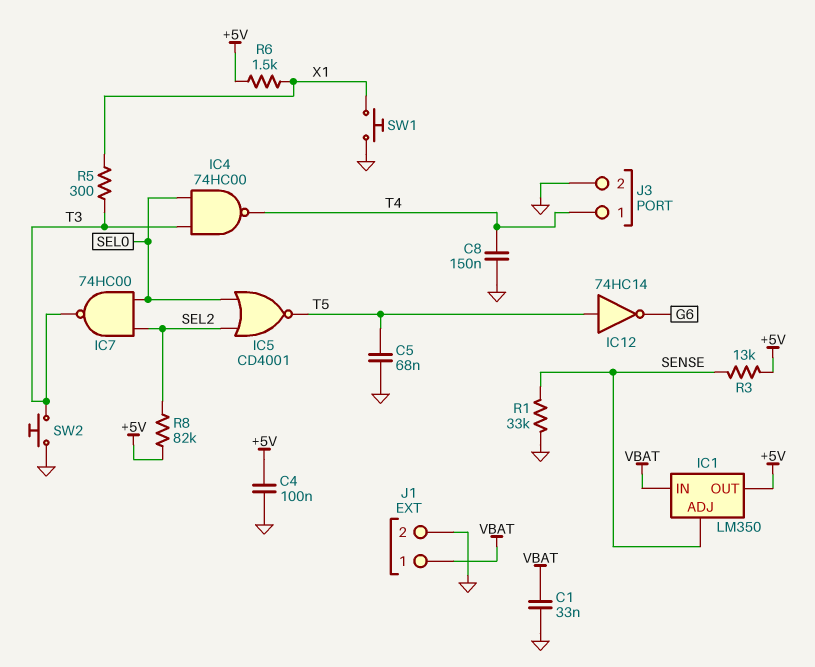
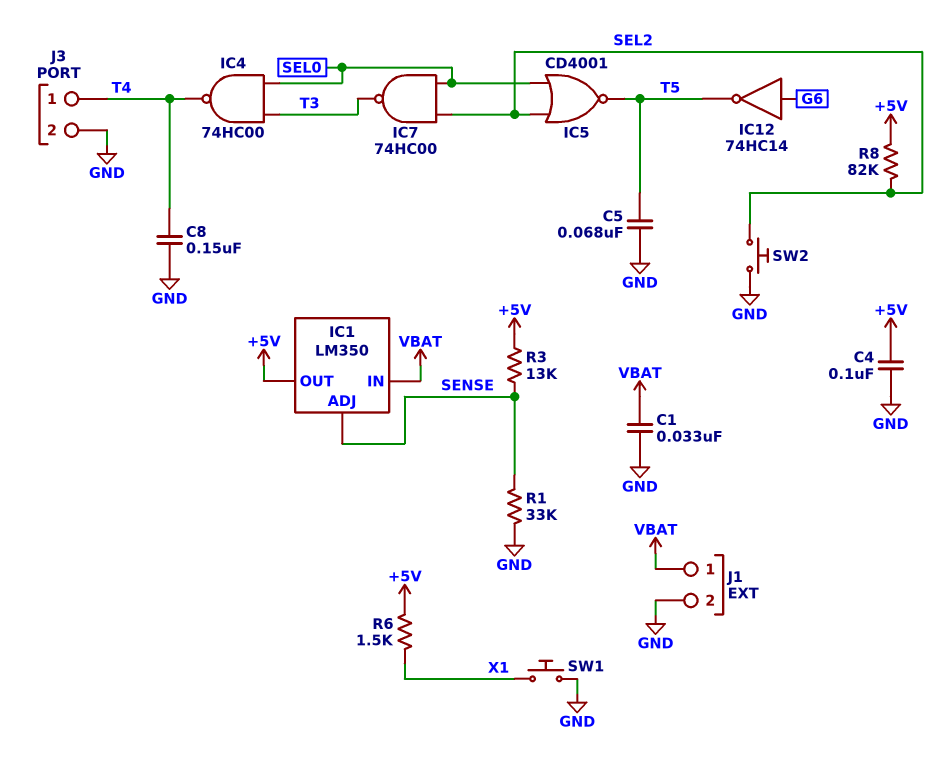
IC12: NOT 74HC14 (in T5, out G6) -> NOT 74HC14 (in G6, out T5)
R5: 300 (T3, X1) -> none
SW2: button (GND, T3) -> button (GND, SEL2)

